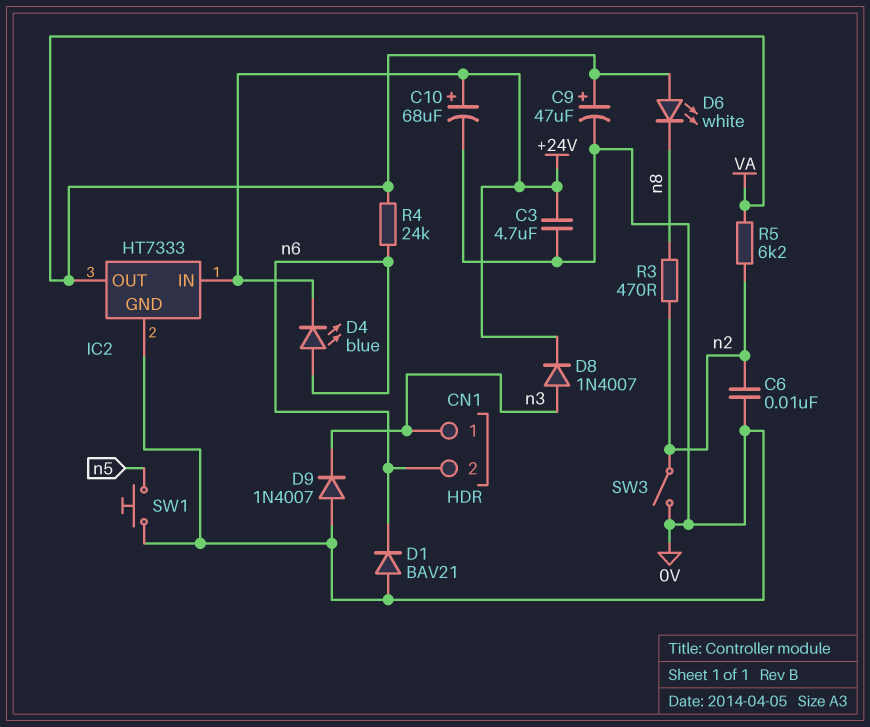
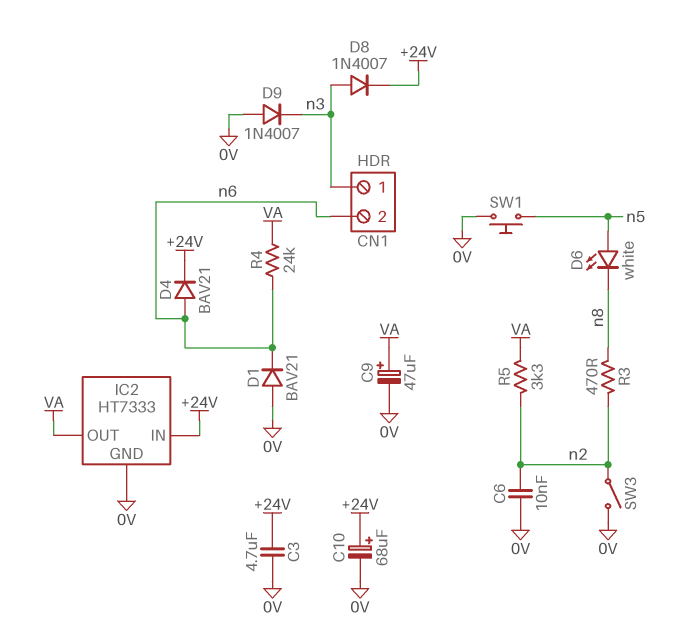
D4: LED blue (A n6, K +24V) -> diode BAV21 (A n6, K +24V)
D6: LED white (A VA, K n8) -> LED white (A n5, K n8)
R5: 6.2k (VA, n2) -> 3.3k (VA, n2)

